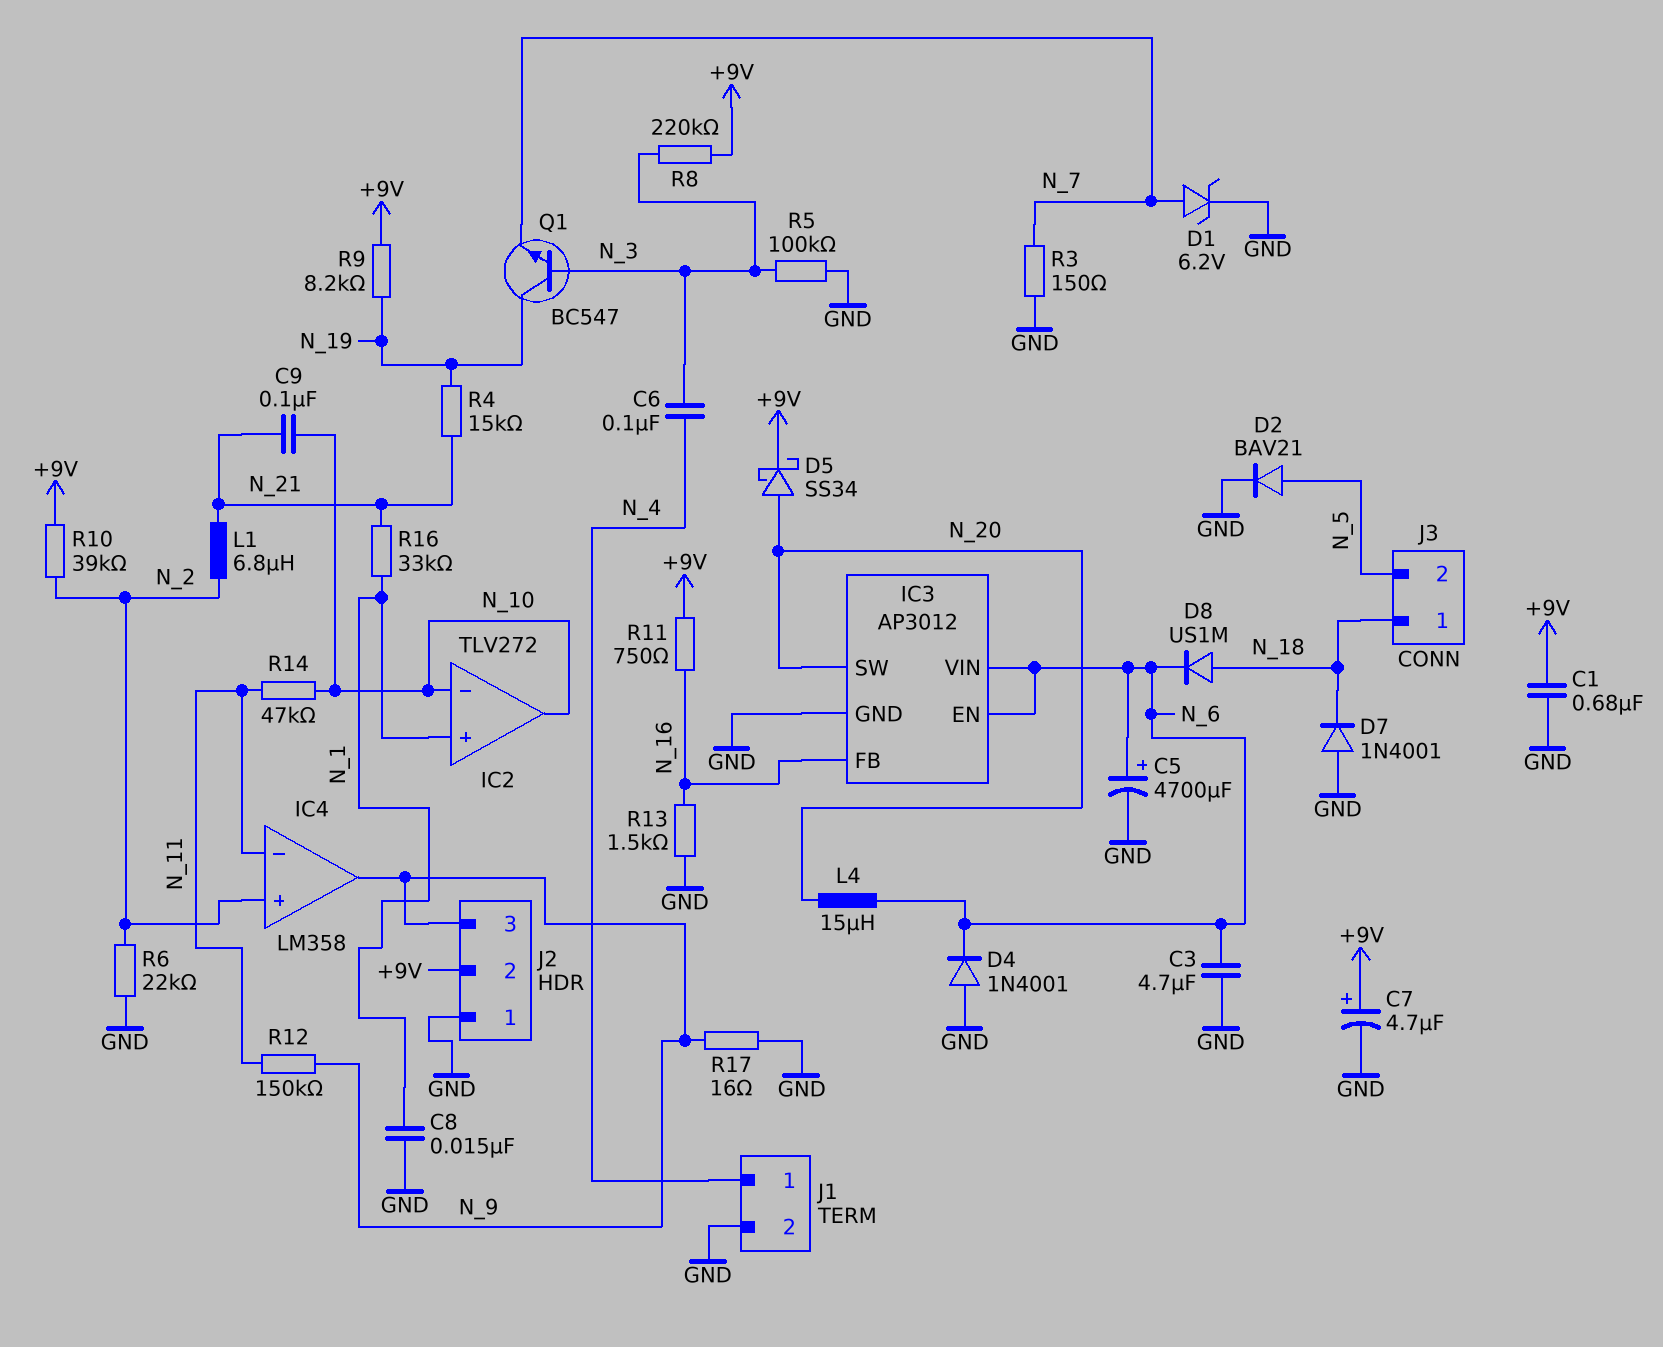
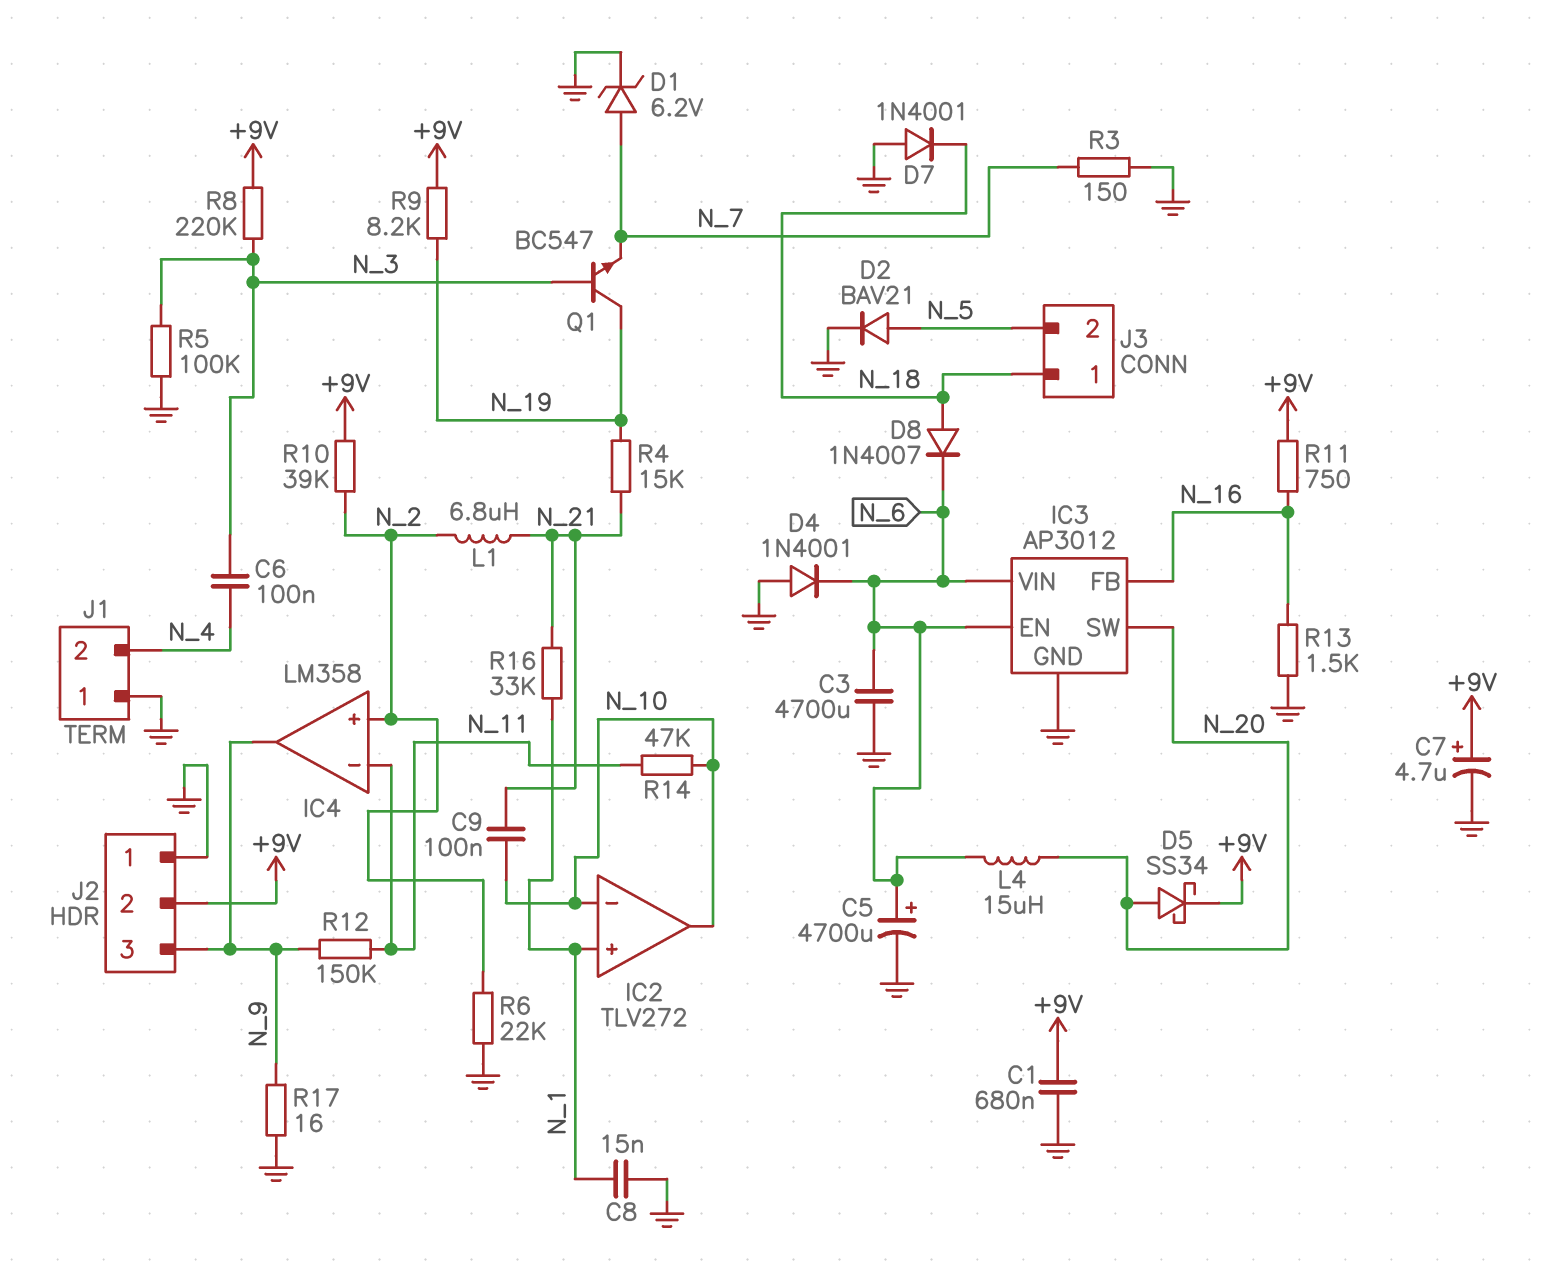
C3: 4.7uF (GND, N_6) -> 4700uF (GND, N_6)
D8: diode US1M (A N_18, K N_6) -> diode 1N4007 (A N_18, K N_6)
J1 pin 1: N_4 -> GND
J1 pin 2: GND -> N_4

